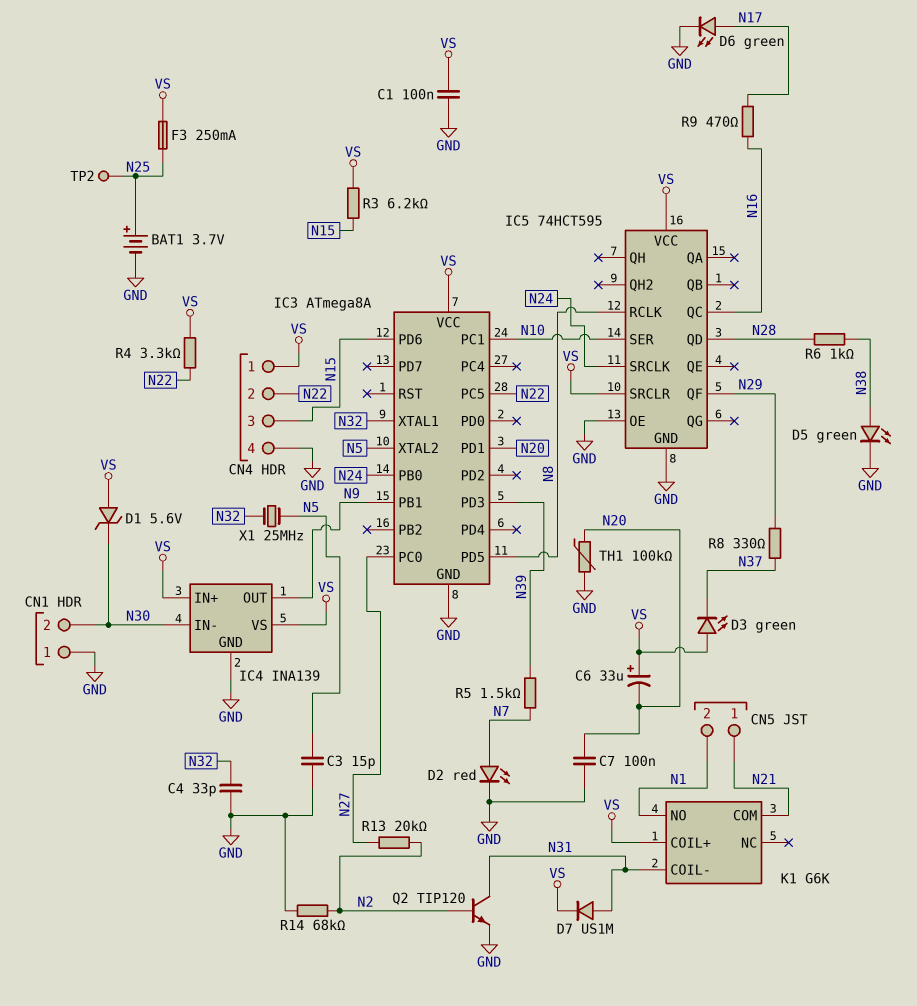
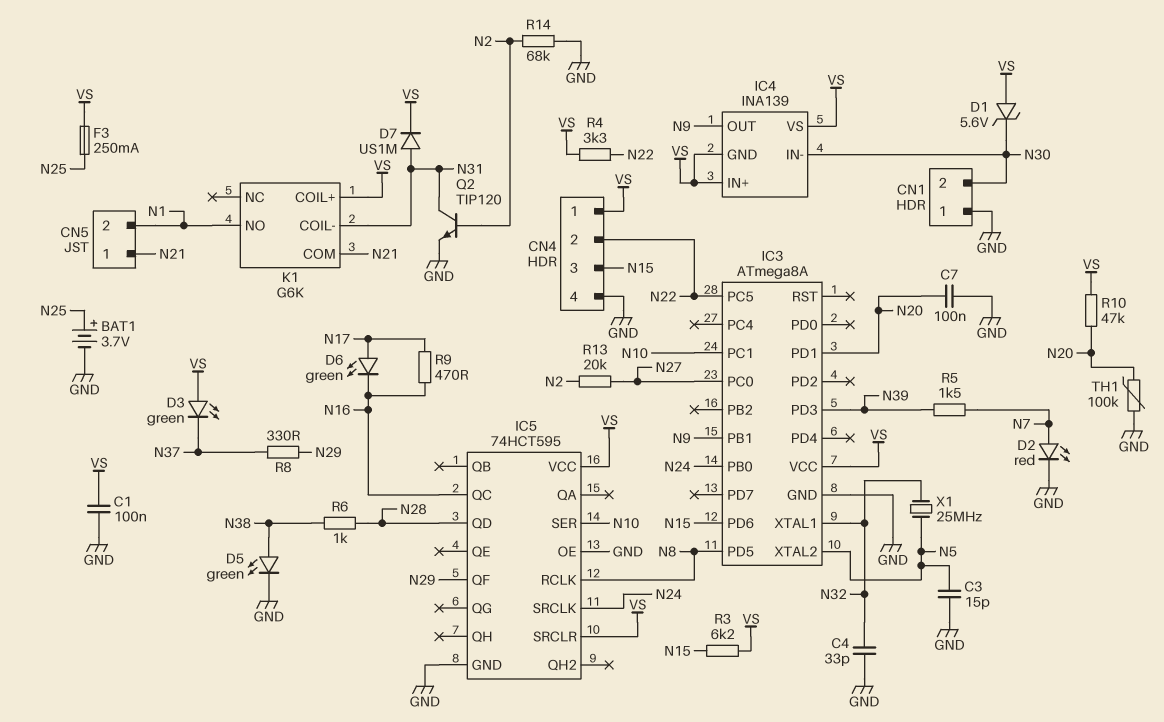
C6: 33uF (plus VS, minus N20) -> none
D6: LED green (A N17, K GND) -> LED green (A N17, K N16)
IC4 pin GND: GND -> VS
R10: none -> 47k (N20, VS)
TP2: test point (N25) -> none

